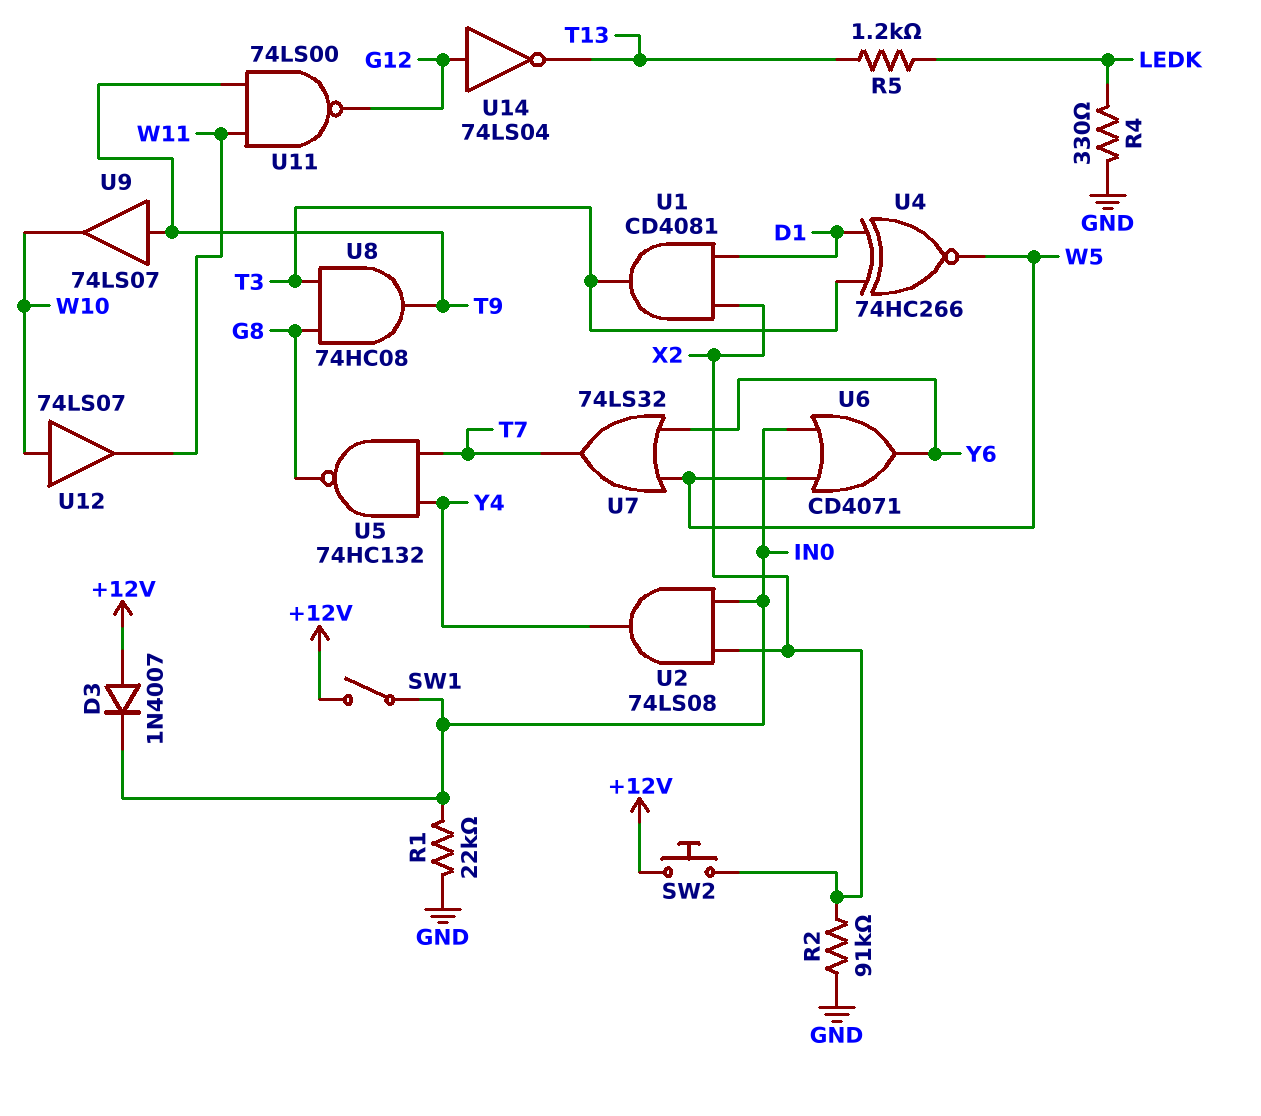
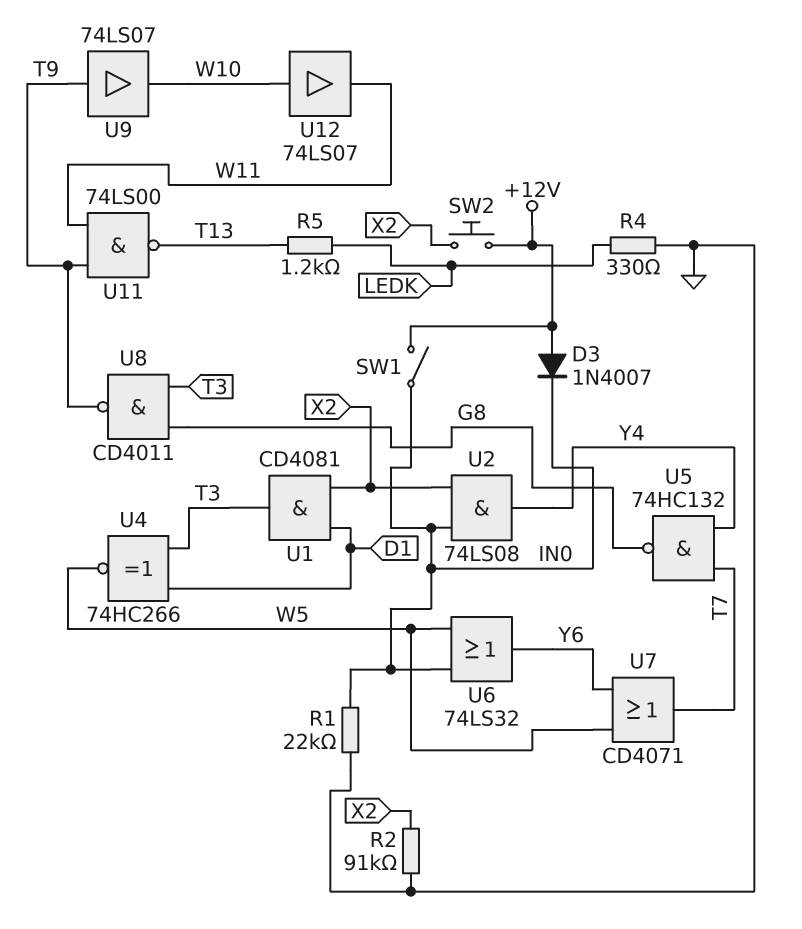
U6: OR CD4071 (in IN0, in W5, out Y6) -> OR 74LS32 (in IN0, in W5, out Y6)
U7: OR 74LS32 (in W5, in Y6, out T7) -> OR CD4071 (in W5, in Y6, out T7)
U8: AND 74HC08 (in G8, in T3, out T9) -> NAND CD4011 (in G8, in T3, out T9)
U11: NAND 74LS00 (in T9, in W11, out G12) -> NAND 74LS00 (in T9, in W11, out T13)
U14: NOT 74LS04 (in G12, out T13) -> none

